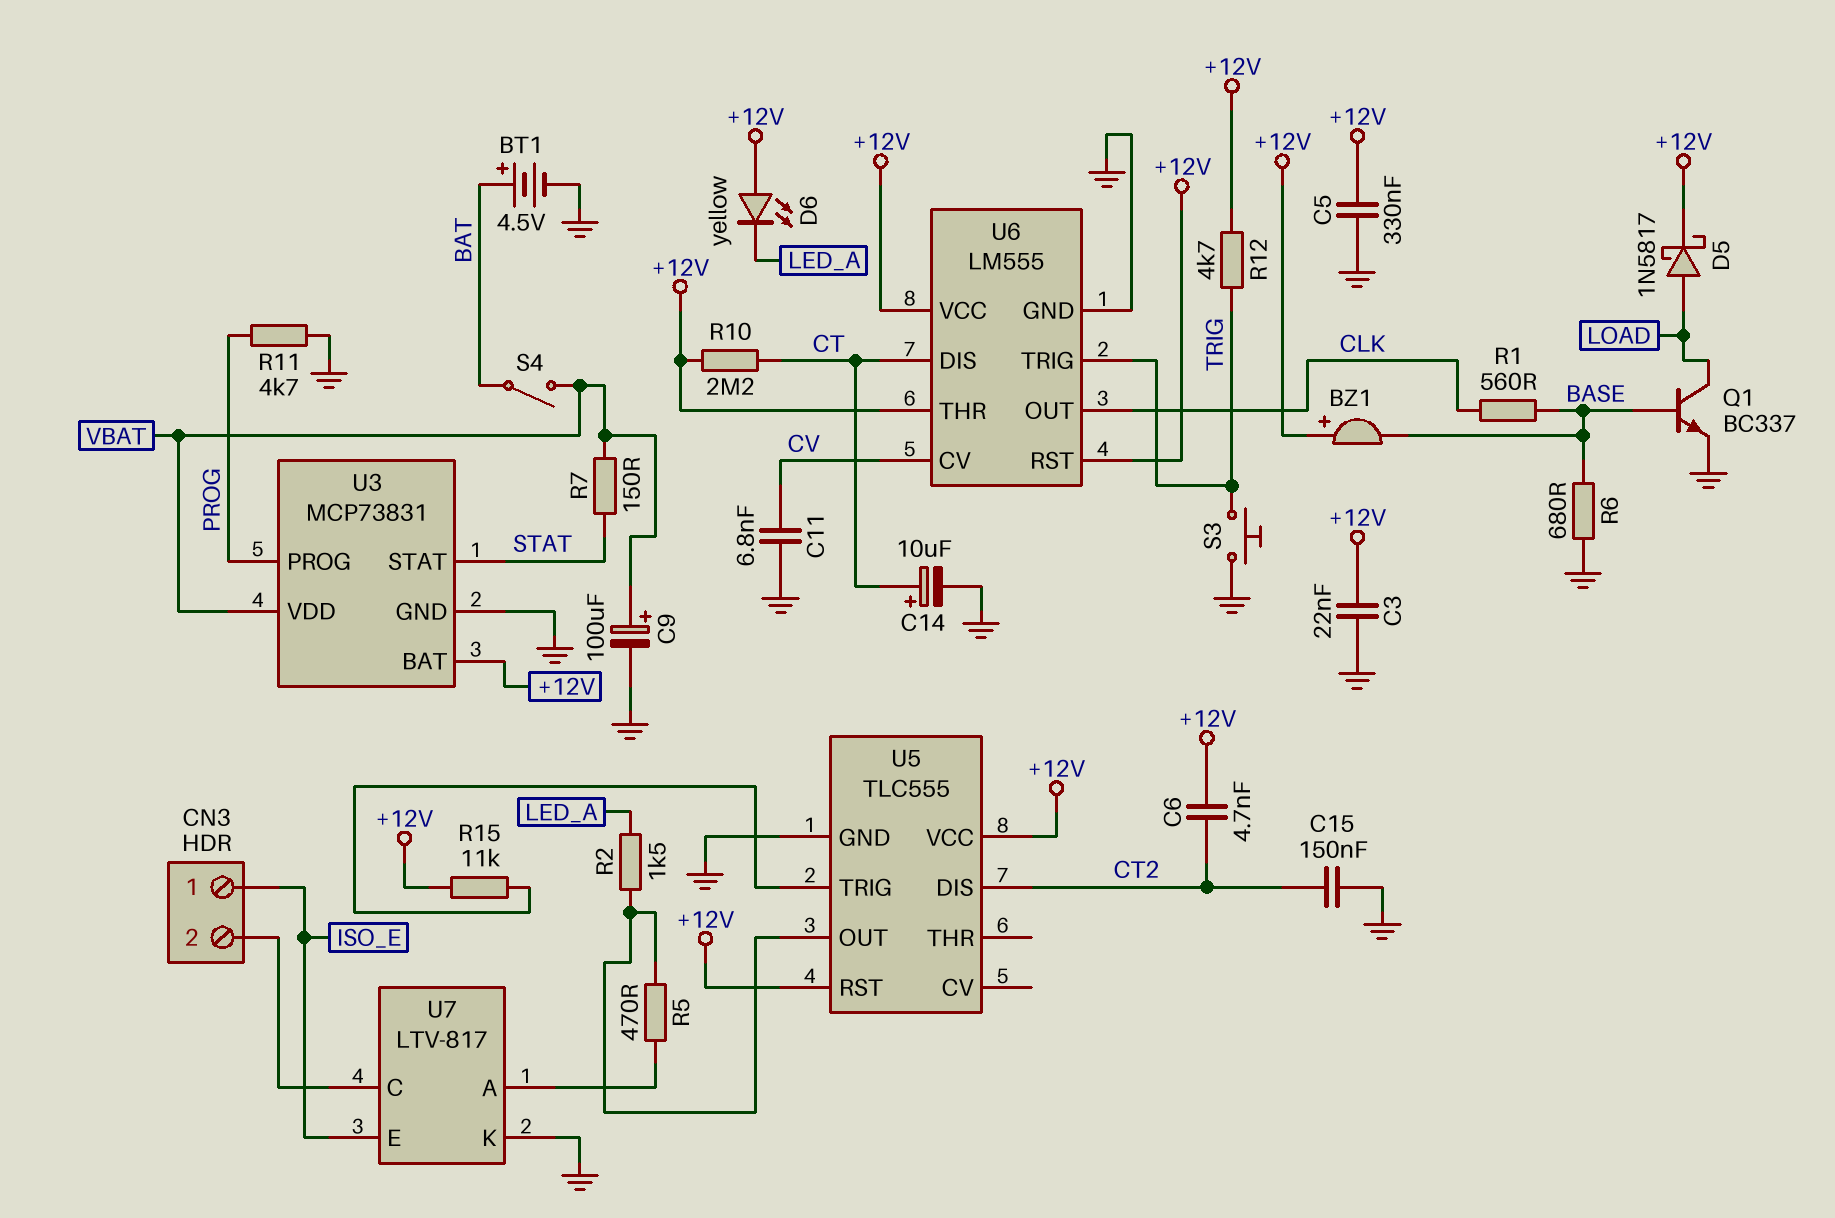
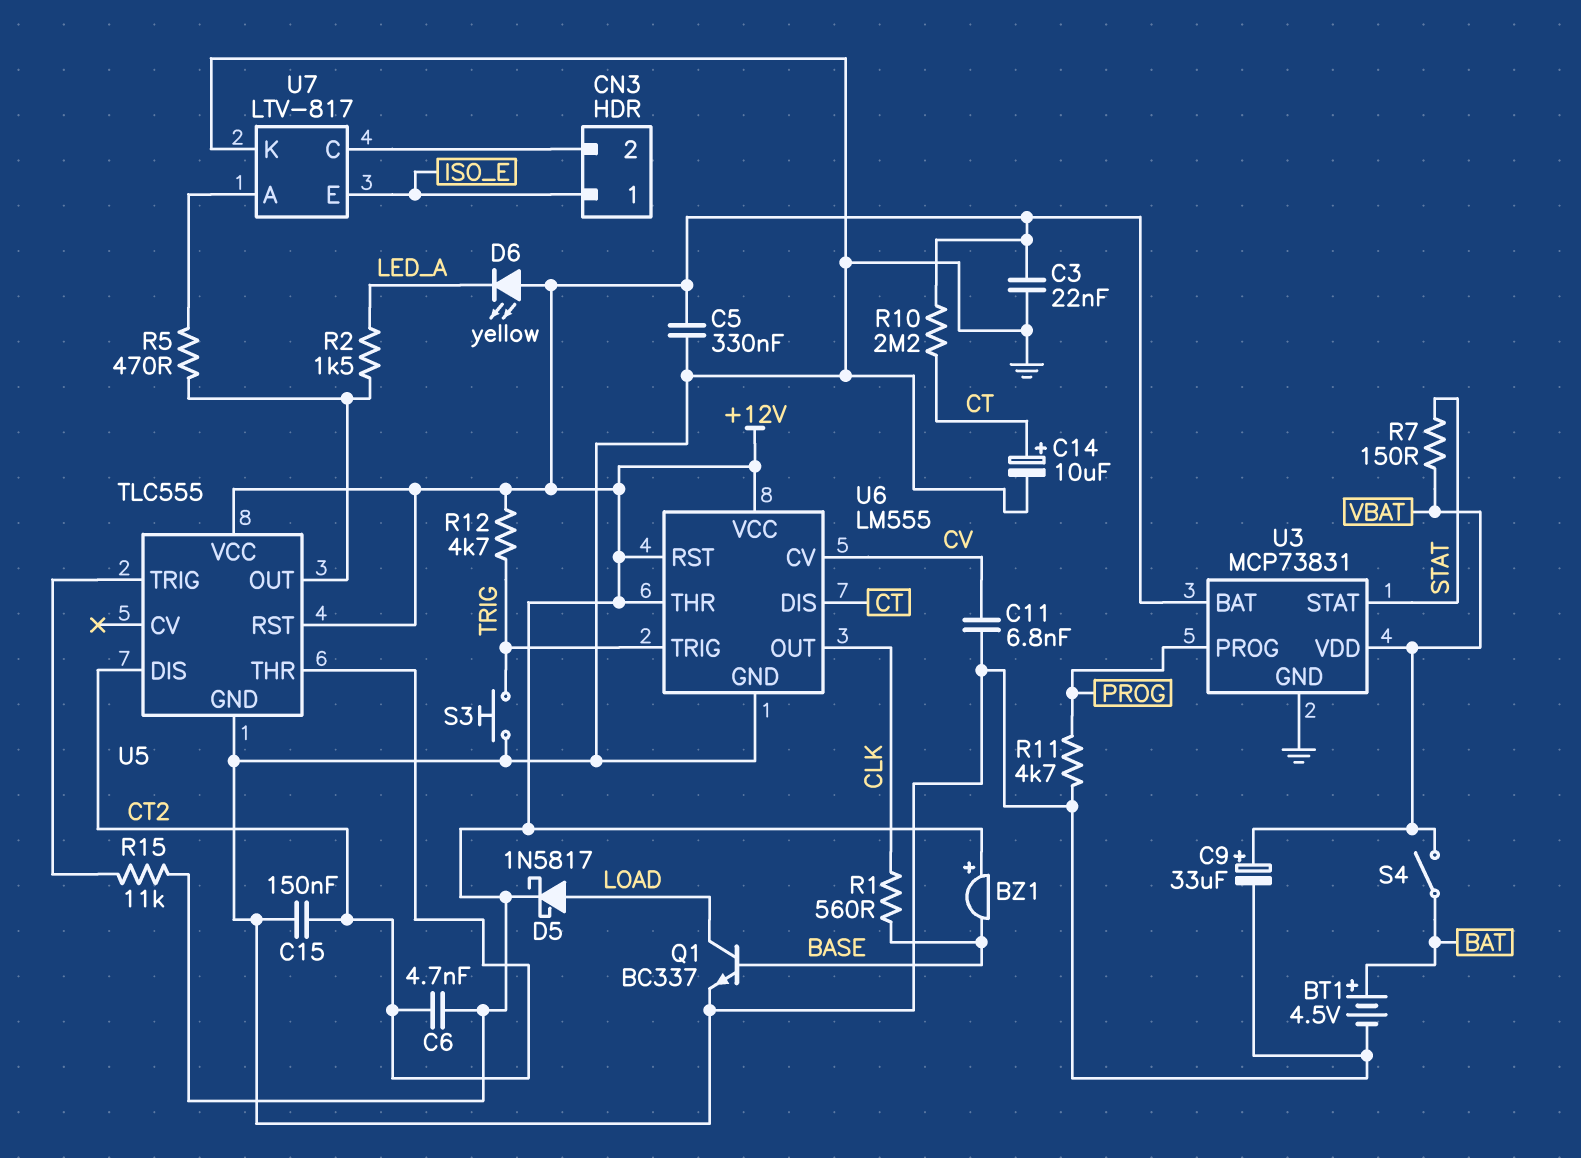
C9: 100uF (plus VBAT, minus GND) -> 33uF (plus VBAT, minus GND)
R6: 680 (BASE, GND) -> none
U5 pin THR: none -> CT2

